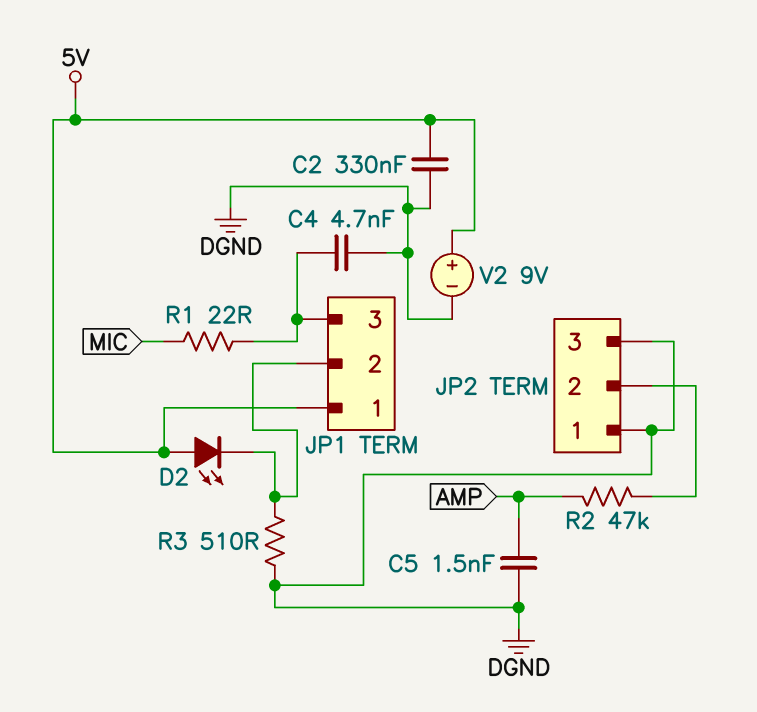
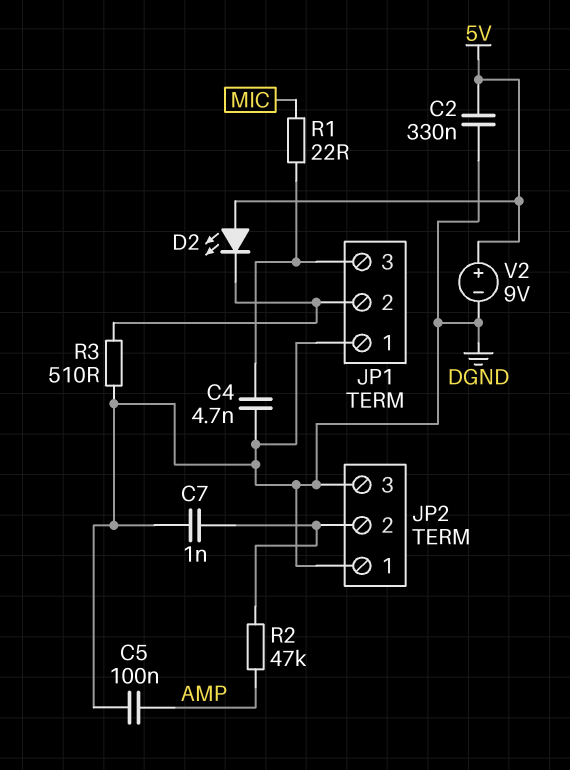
C5: 1.5nF (AMP, DGND) -> 100nF (AMP, DGND)
C7: none -> 1nF (DGND, JP2/2)
JP1 pin 1: 5V -> DGND

